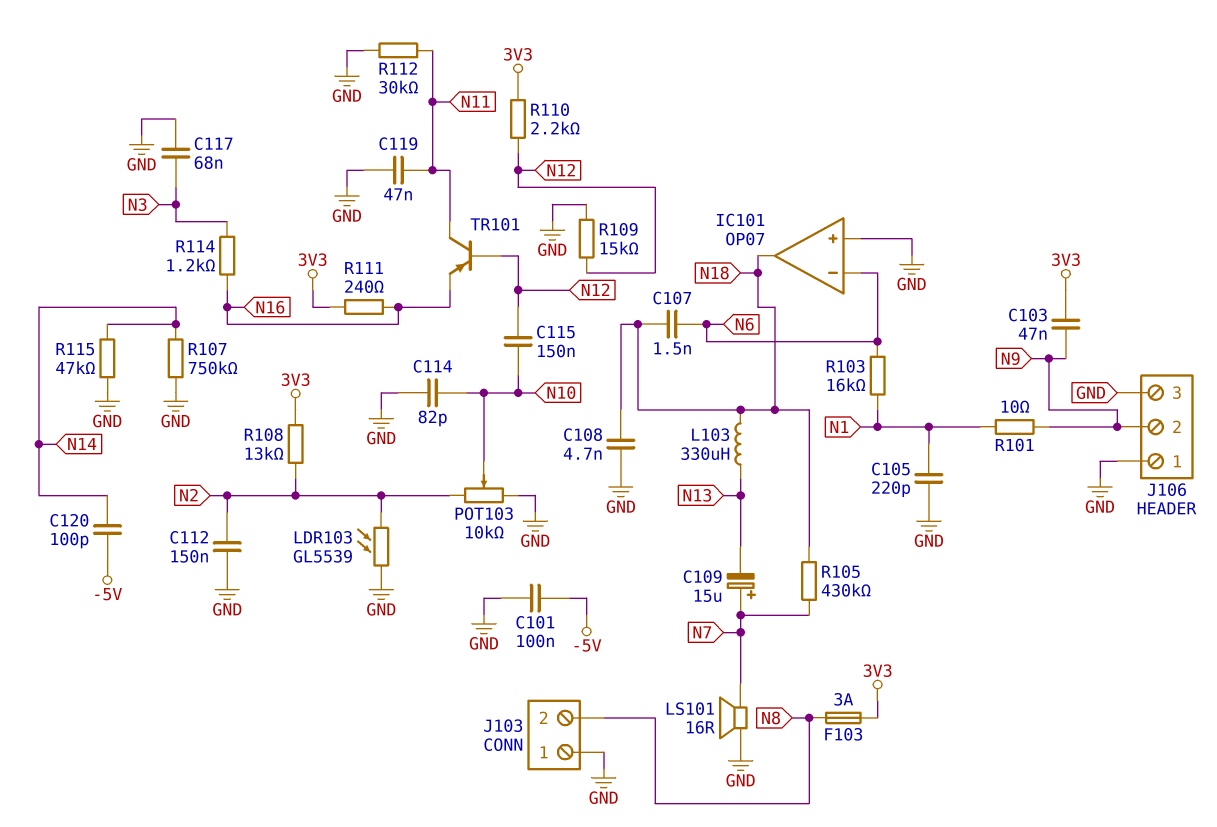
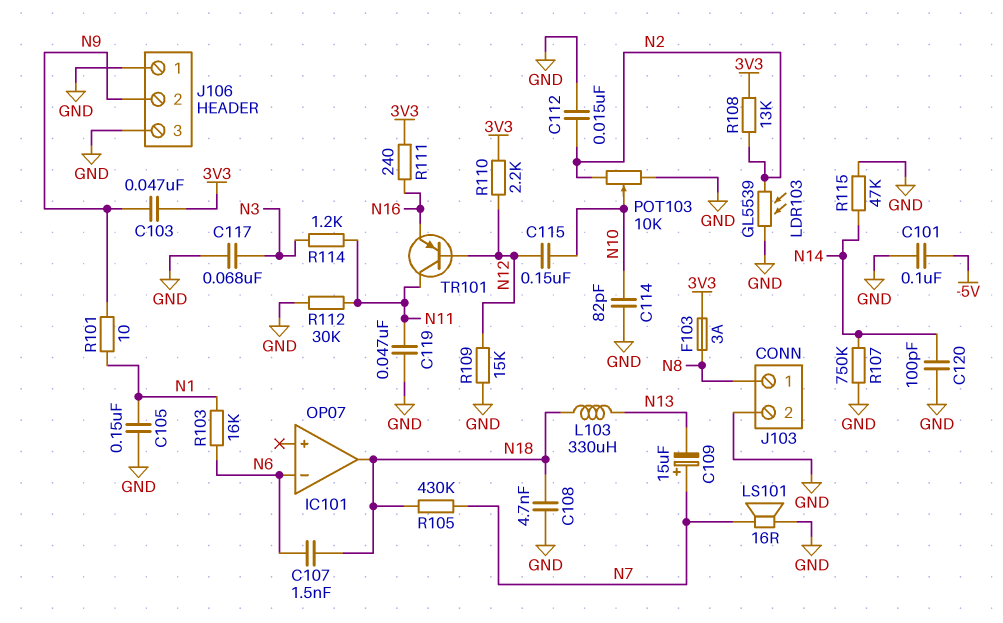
C105: 220pF (GND, N1) -> 150nF (GND, N1)
C112: 150nF (GND, N2) -> 15nF (GND, N2)
C120: 100pF (-5V, N14) -> 100pF (GND, N14)
IC101 pin in+: GND -> none
J103 pin 1: GND -> N8
J103 pin 2: N8 -> GND
R114: 1.2k (N3, N16) -> 1.2k (N3, N11)

